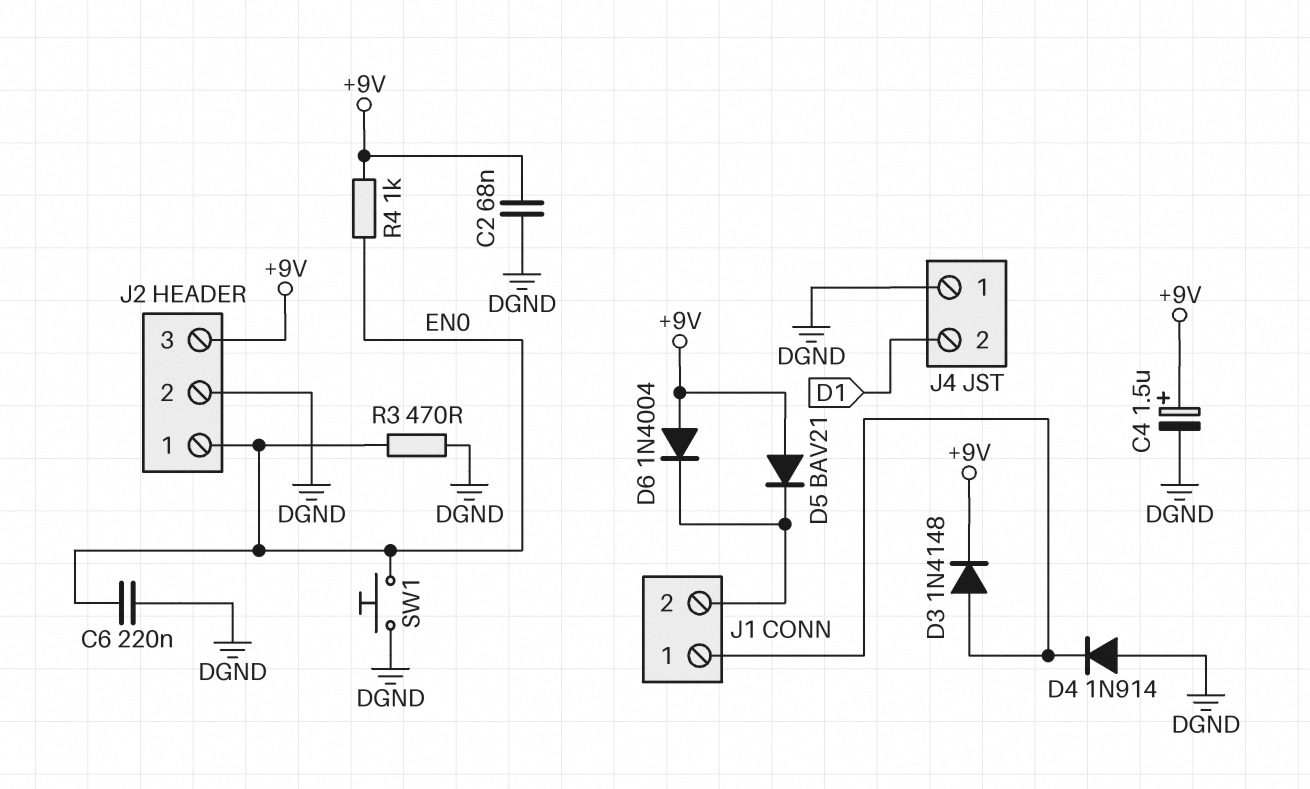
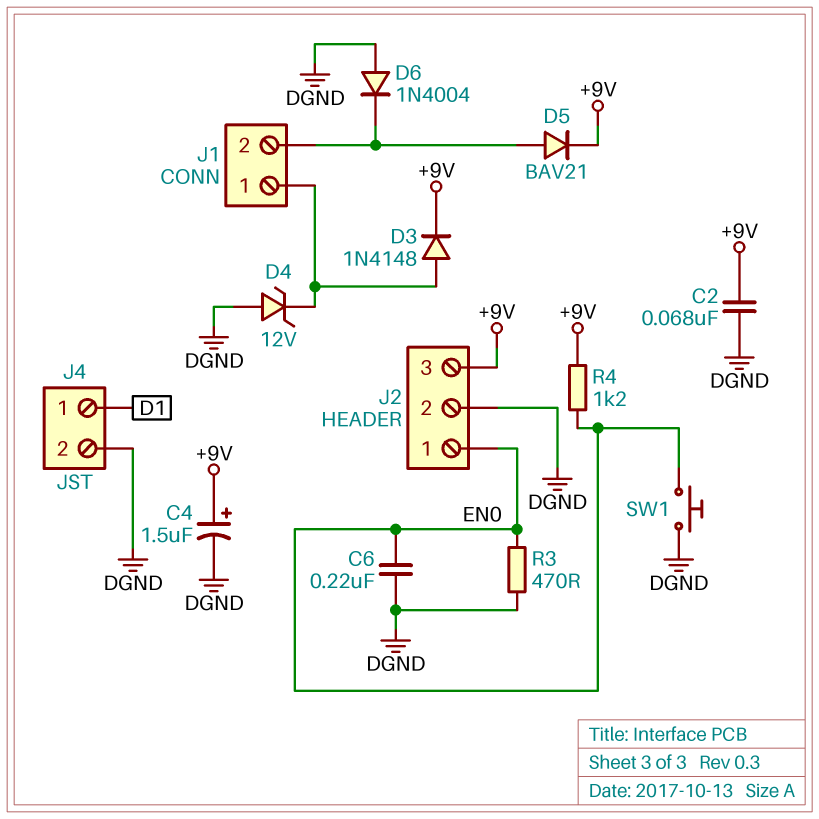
D4: diode 1N914 (A DGND, K J1/1) -> zener 12V (A DGND, K J1/1)
D5: diode BAV21 (A +9V, K J1/2) -> diode BAV21 (A J1/2, K +9V)
D6: diode 1N4004 (A +9V, K J1/2) -> diode 1N4004 (A DGND, K J1/2)
J4 pin 1: DGND -> D1
J4 pin 2: D1 -> DGND
R4: 1k (+9V, EN0) -> 1.2k (+9V, EN0)

